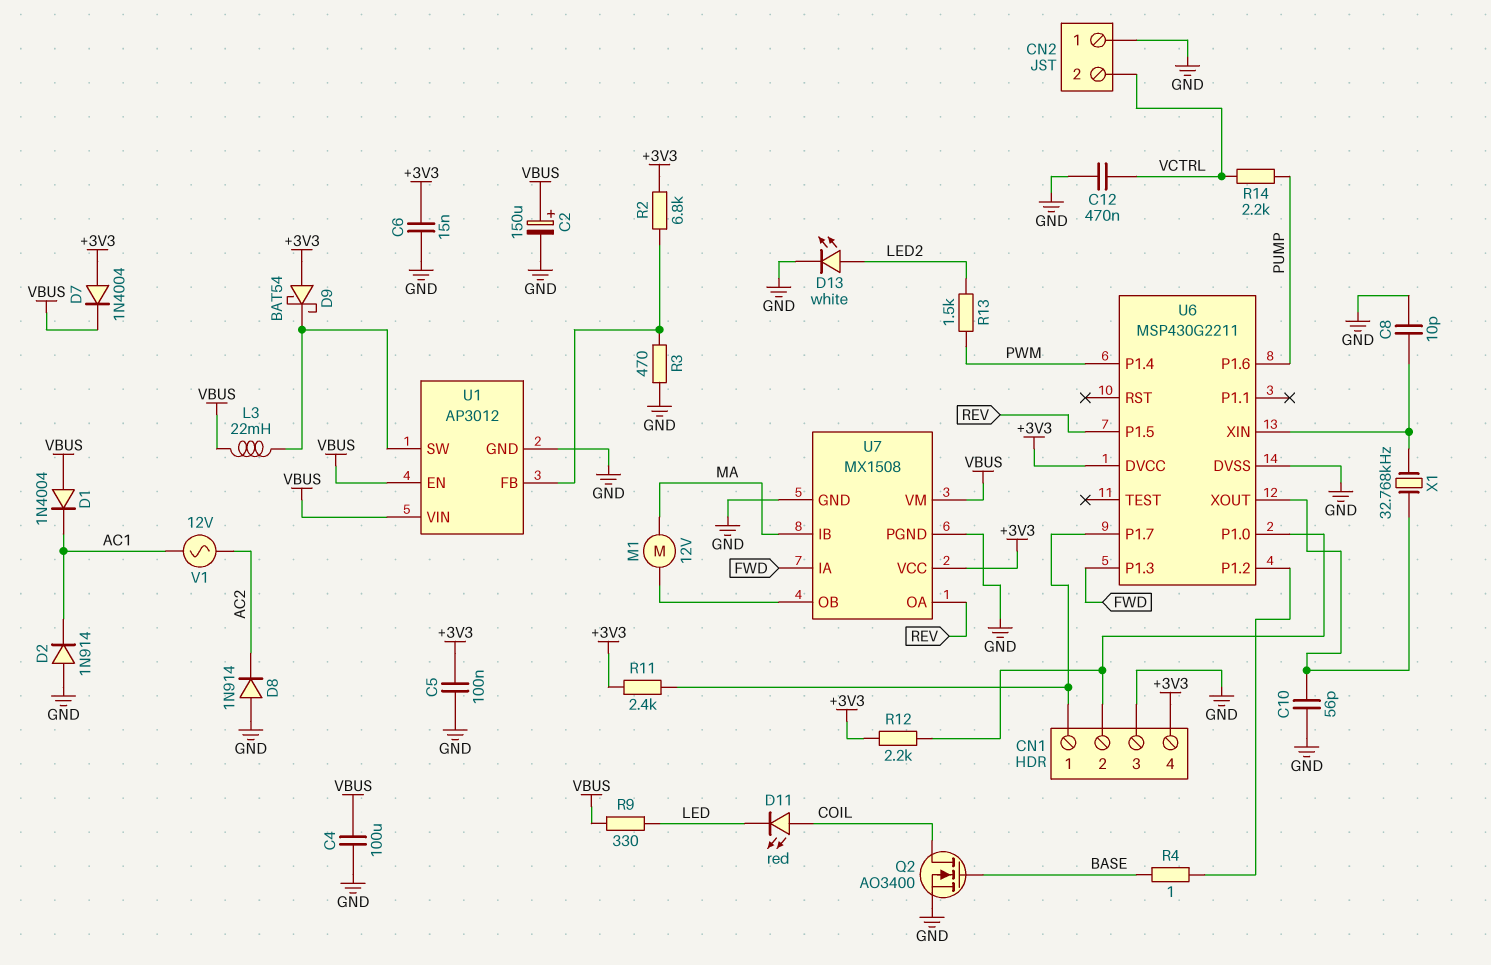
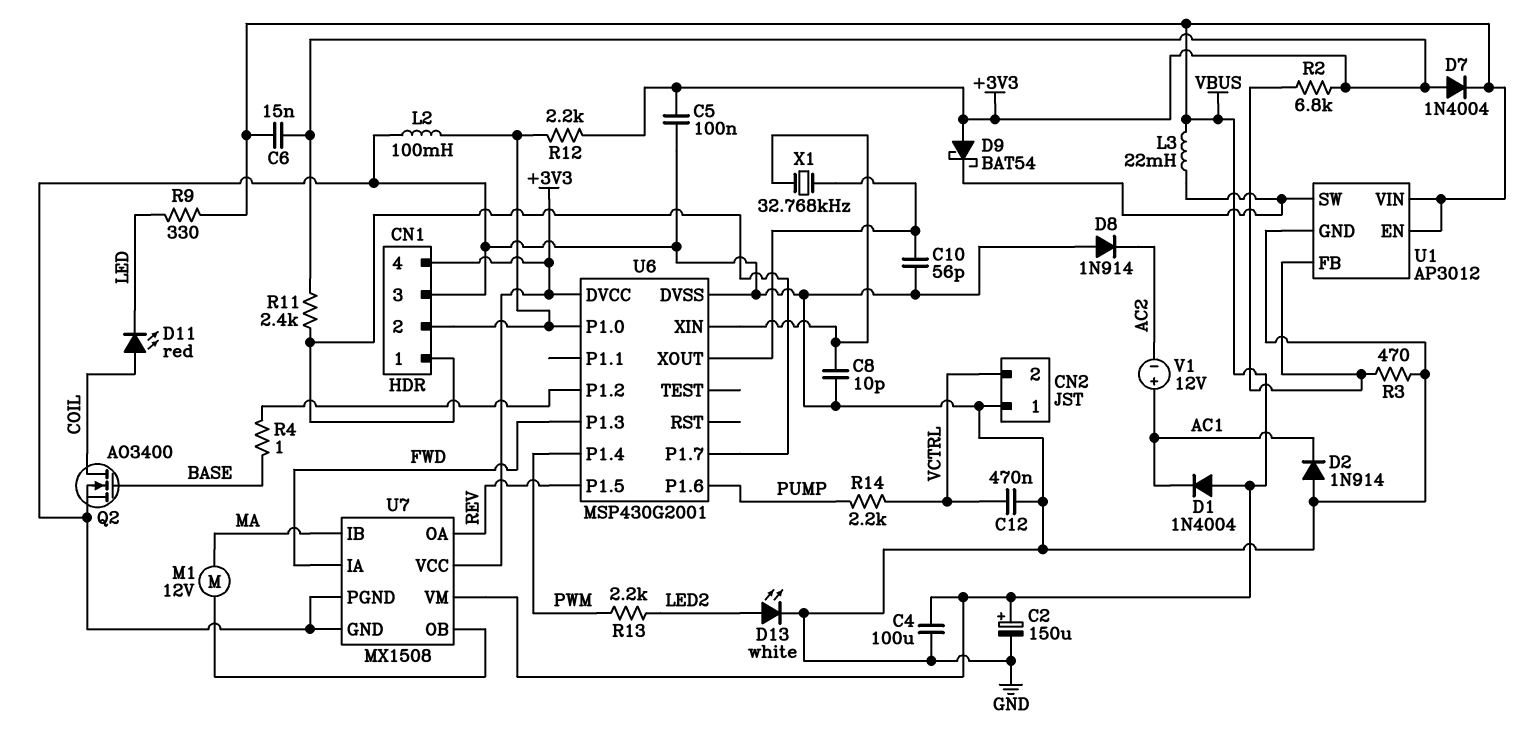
C6: 15nF (+3V3, GND) -> 15nF (+3V3, VBUS)
L2: none -> 100mH (CN1/2, GND)
R13: 1.5k (LED2, PWM) -> 2.2k (LED2, PWM)
U6: MSP430G2211 -> MSP430G2001
V1: AC 12V (AC1, AC2) -> 12V (plus AC1, minus AC2)

